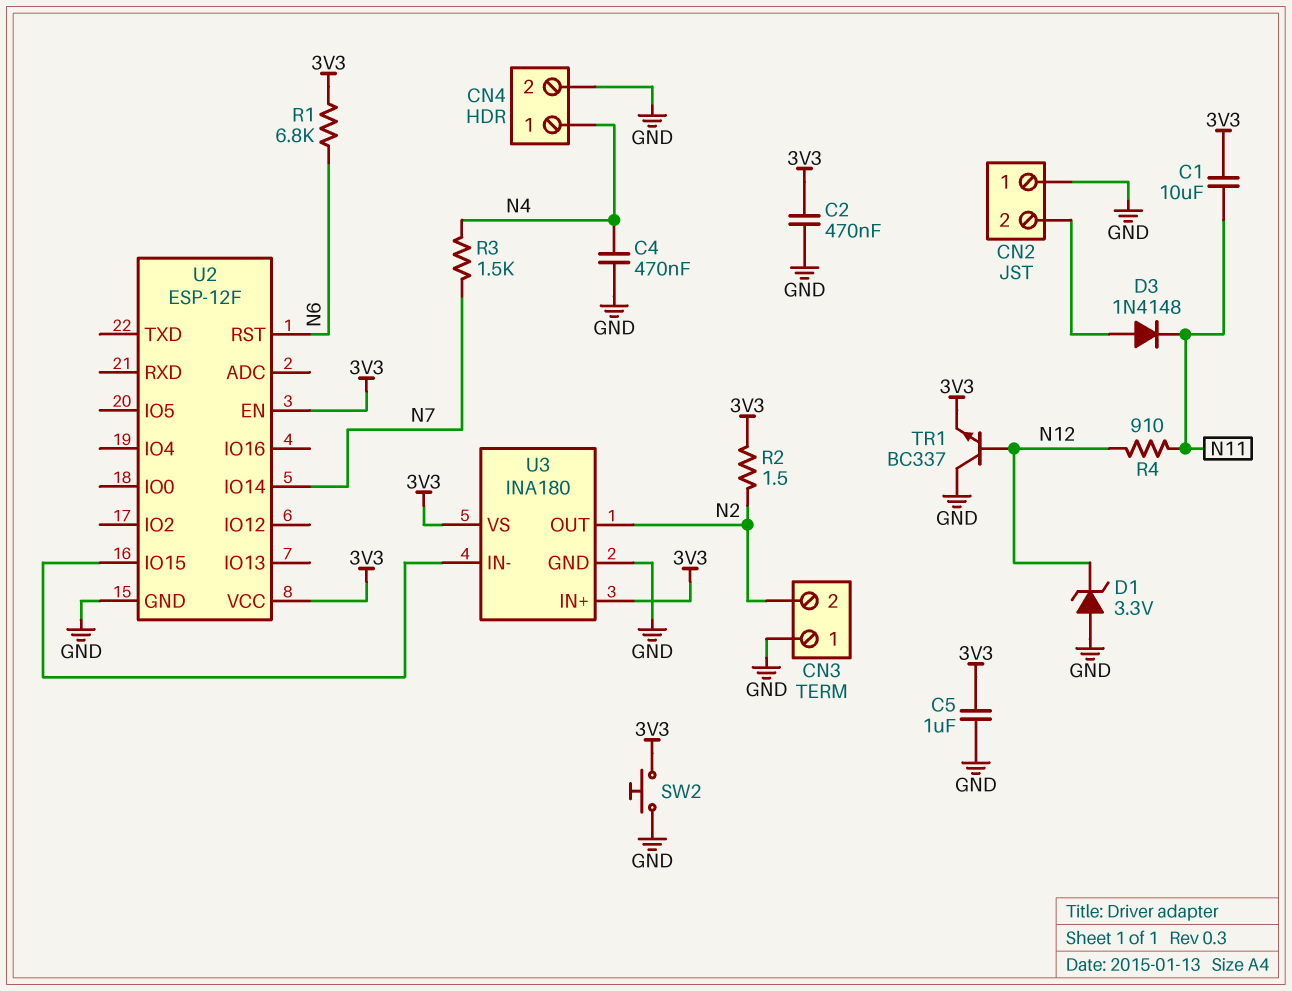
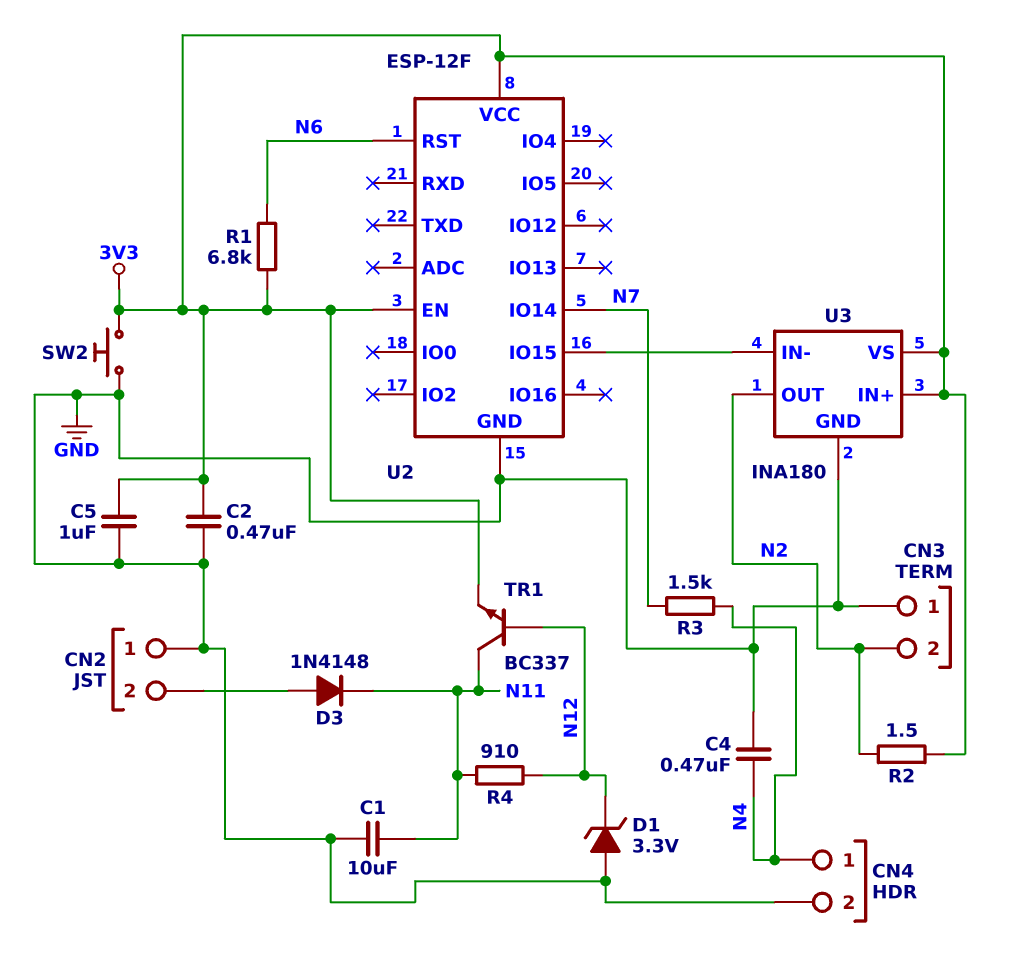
C1: 10uF (3V3, N11) -> 10uF (GND, N11)
TR1: NPN BC337 (B N12, C GND, E 3V3) -> NPN BC337 (B N12, C N11, E 3V3)

